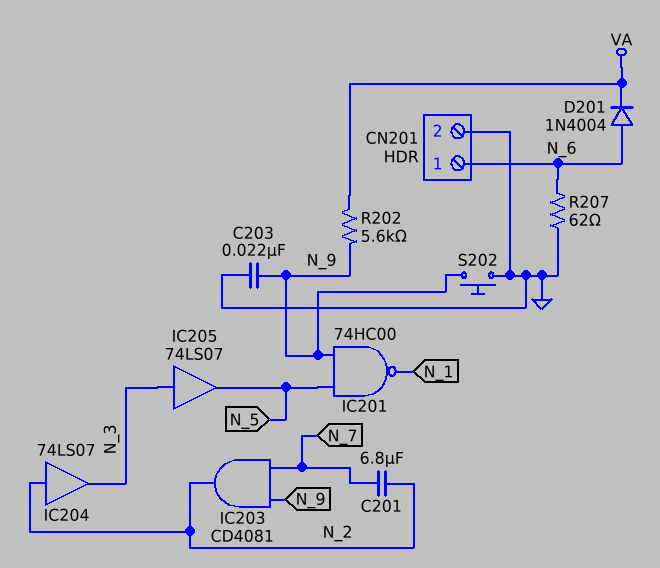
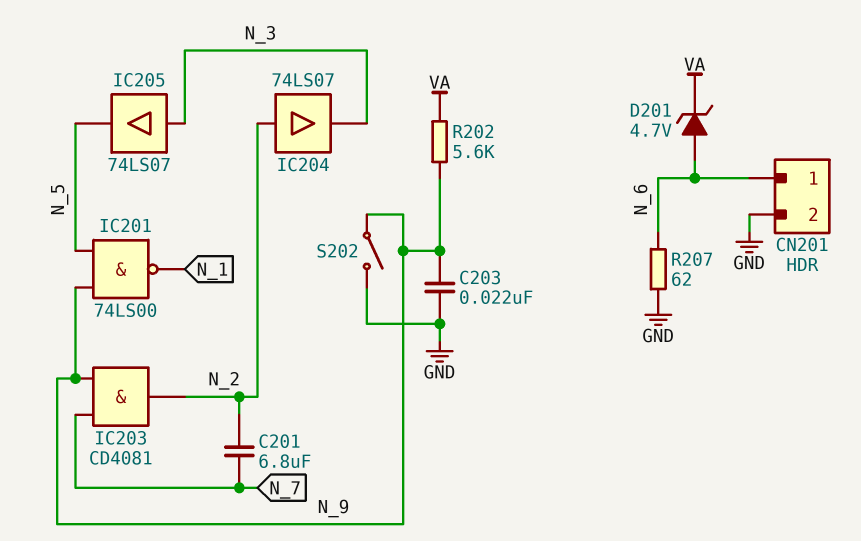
D201: diode 1N4004 (A N_6, K VA) -> zener 4.7V (A N_6, K VA)
IC201: NAND 74HC00 (in N_5, in N_9, out N_1) -> NAND 74LS00 (in N_5, in N_9, out N_1)
S202: button (GND, N_9) -> switch (GND, N_9)

